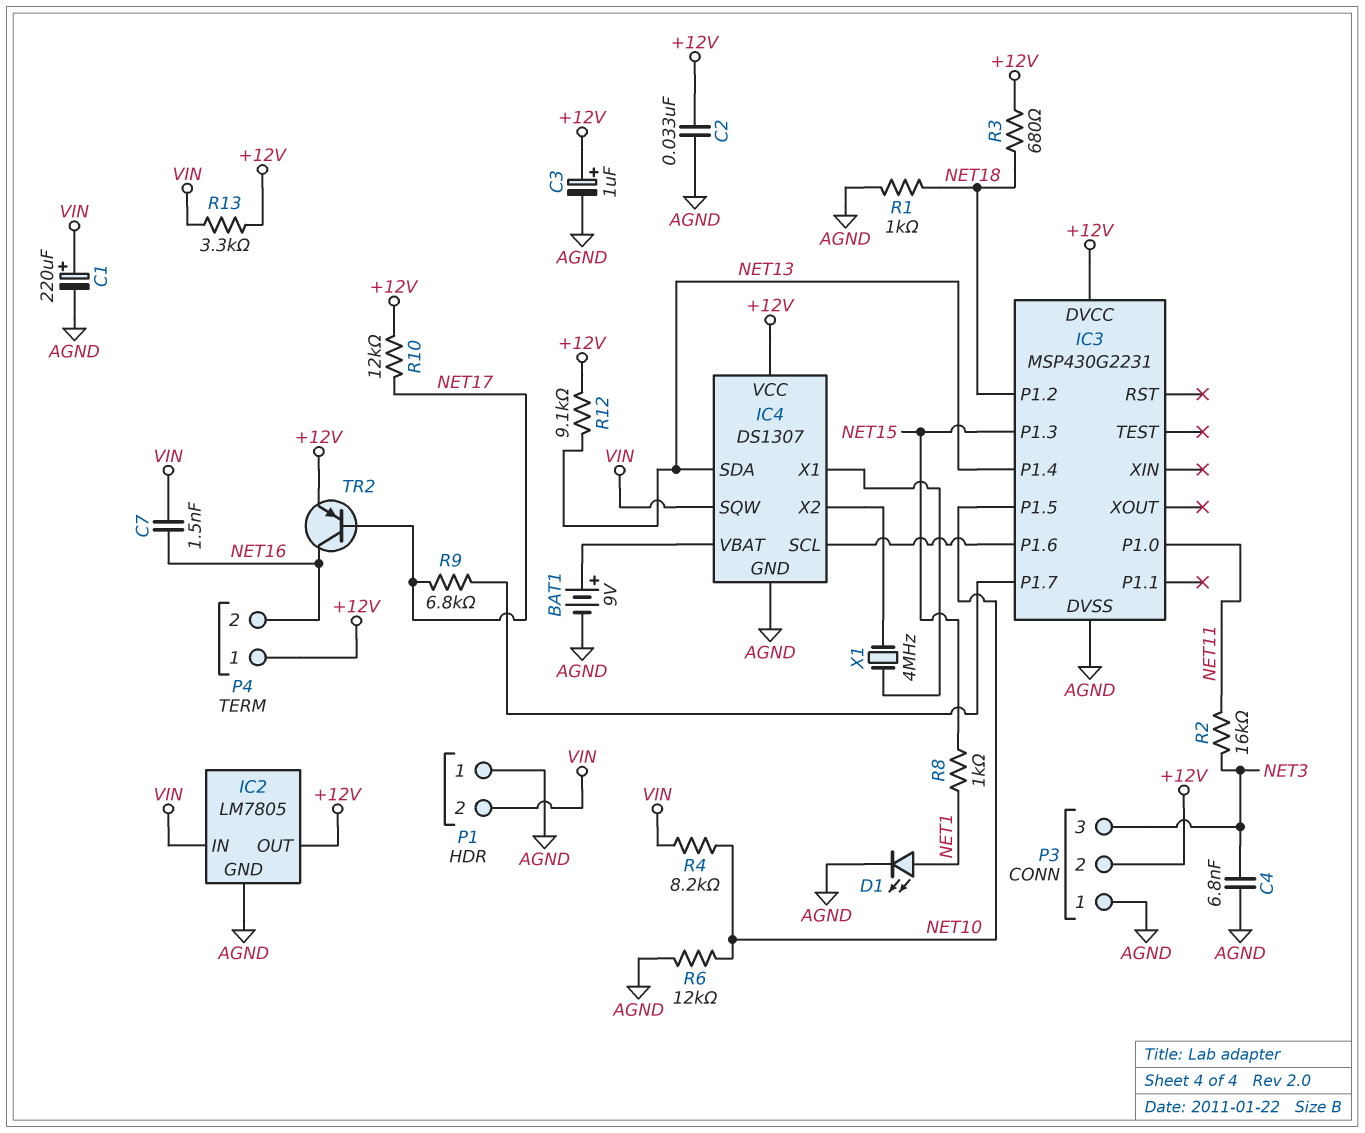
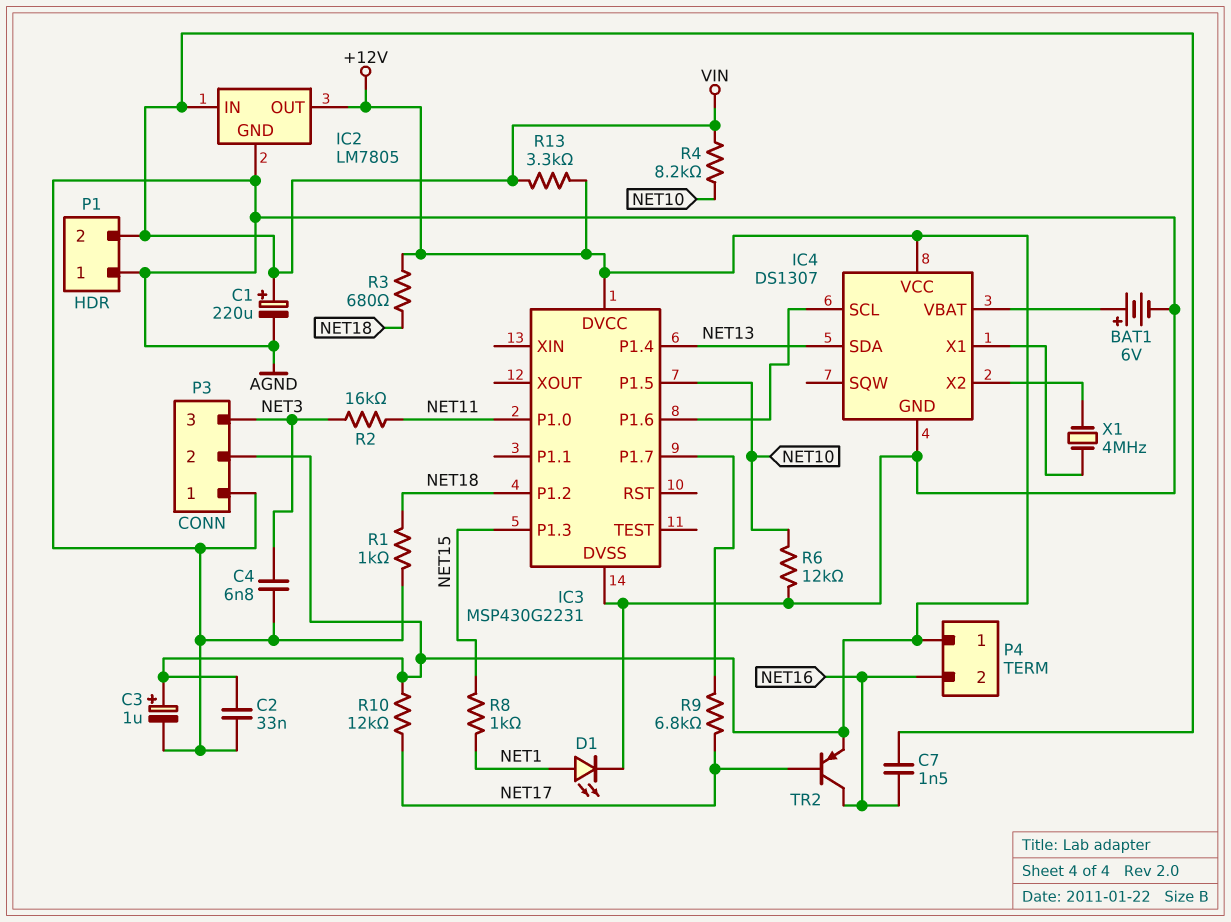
BAT1: 9V (plus IC4/VBAT, minus AGND) -> 6V (plus IC4/VBAT, minus AGND)
IC4 pin SQW: VIN -> none
R12: 9.1k (+12V, NET13) -> none

